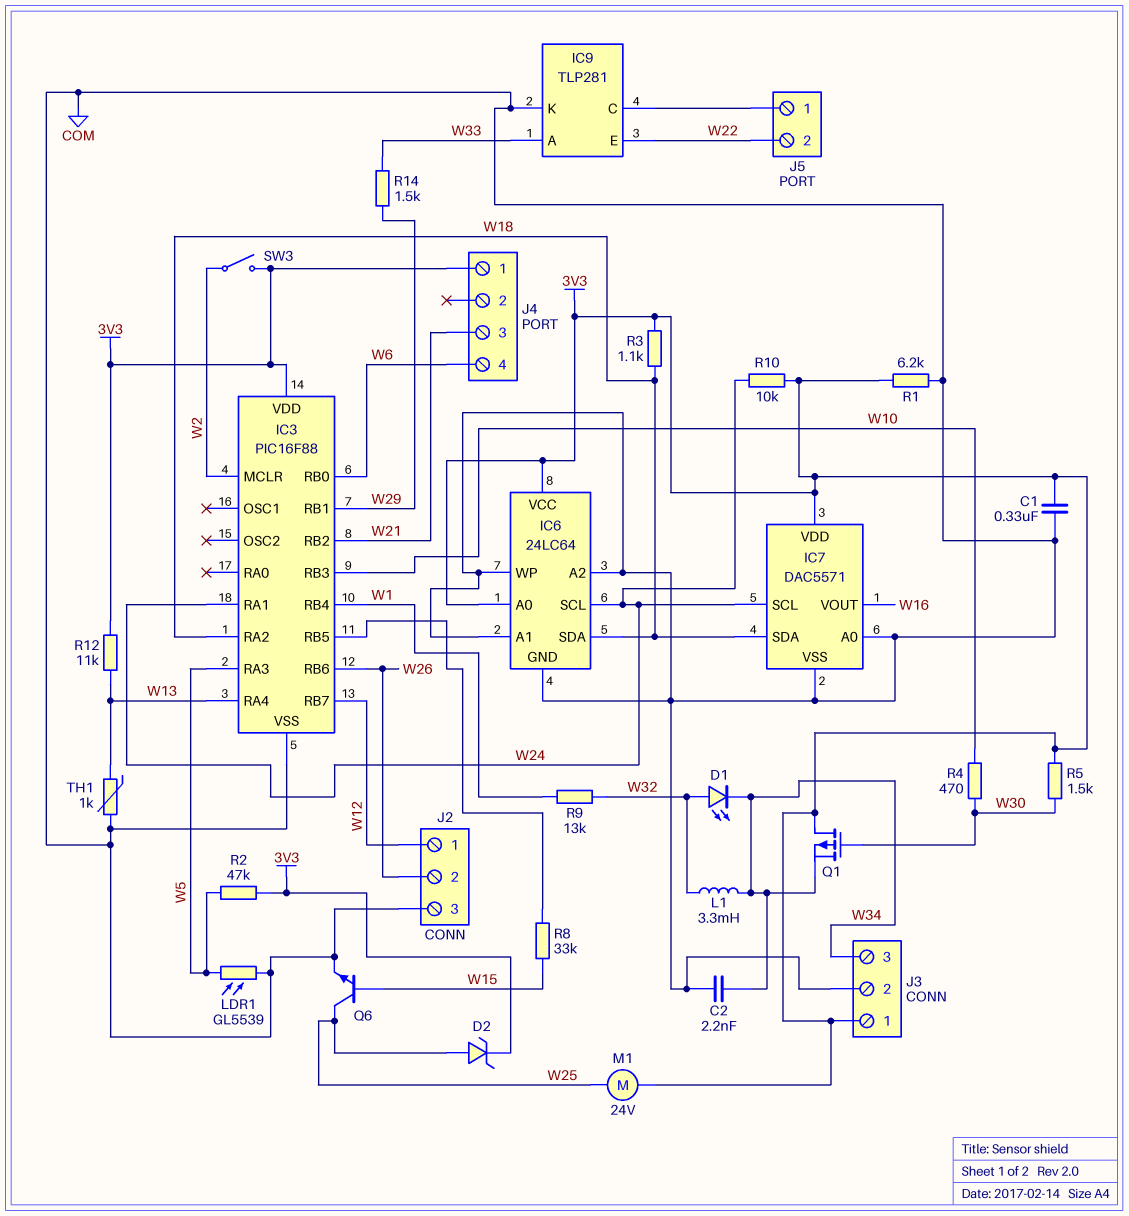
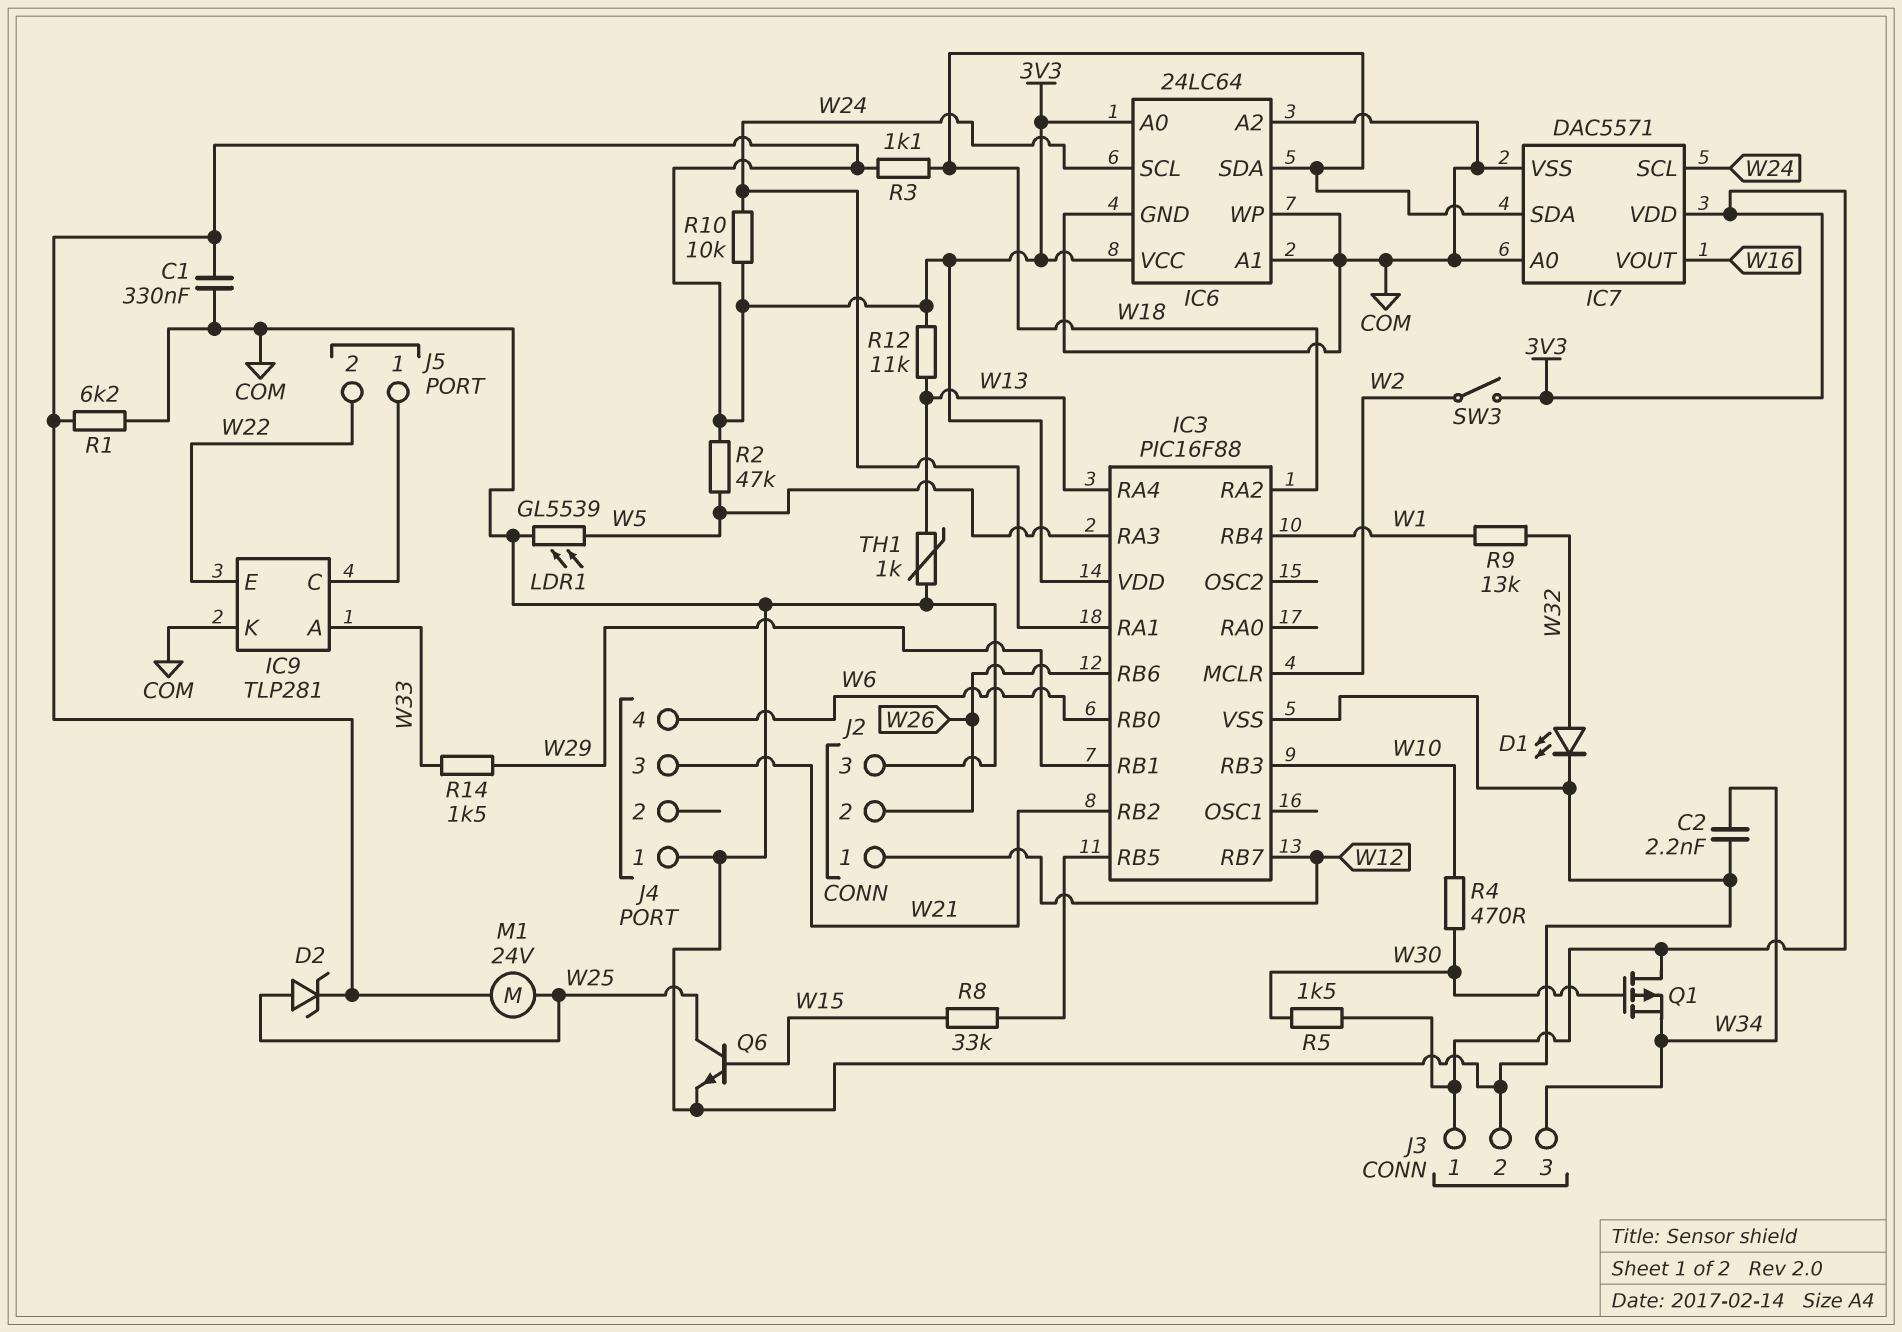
D1: LED (A W32, K W34) -> LED (A W32, K COM)
J4 pin 1: 3V3 -> COM
L1: 3.3mH (W32, W34) -> none

